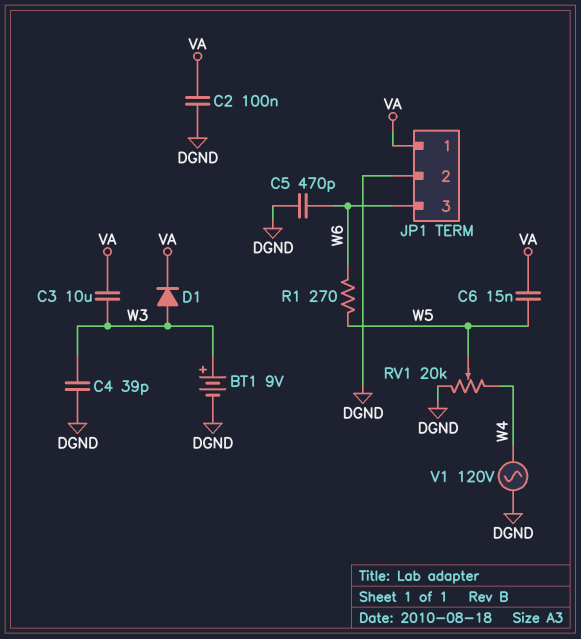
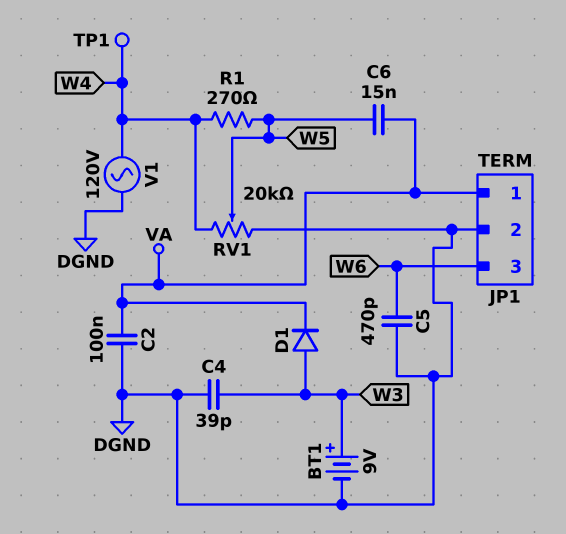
C3: 10uF (VA, W3) -> none
R1: 270 (W5, W6) -> 270 (W4, W5)
TP1: none -> test point (W4)

